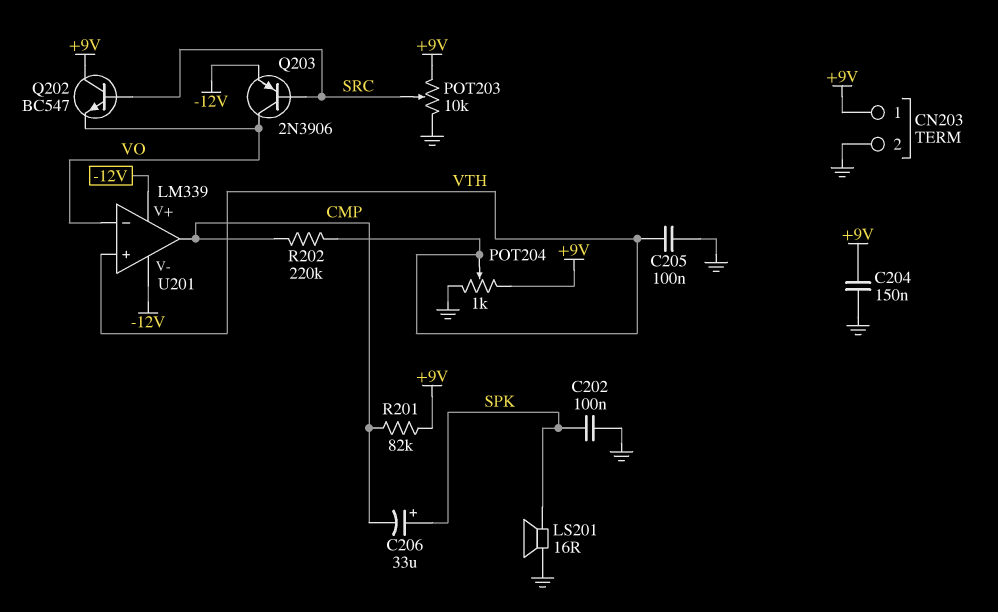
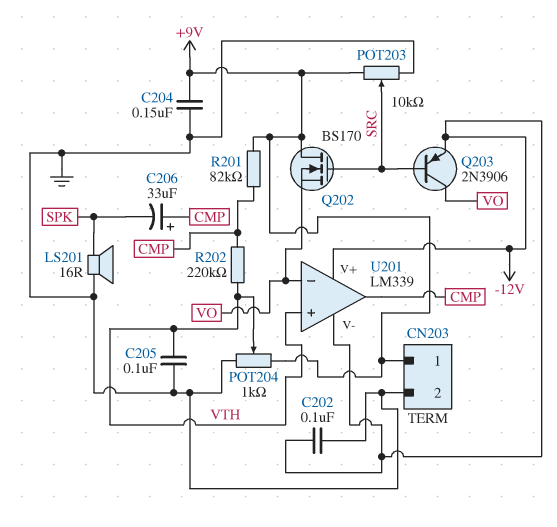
C202: 100nF (GND, SPK) -> 100nF (-12V, GND)
C206: 33uF (plus SPK, minus CMP) -> 33uF (plus CMP, minus SPK)
Q202: NPN BC547 (B SRC, C +9V, E VO) -> NMOS BS170 (G SRC, D +9V, S VO)

